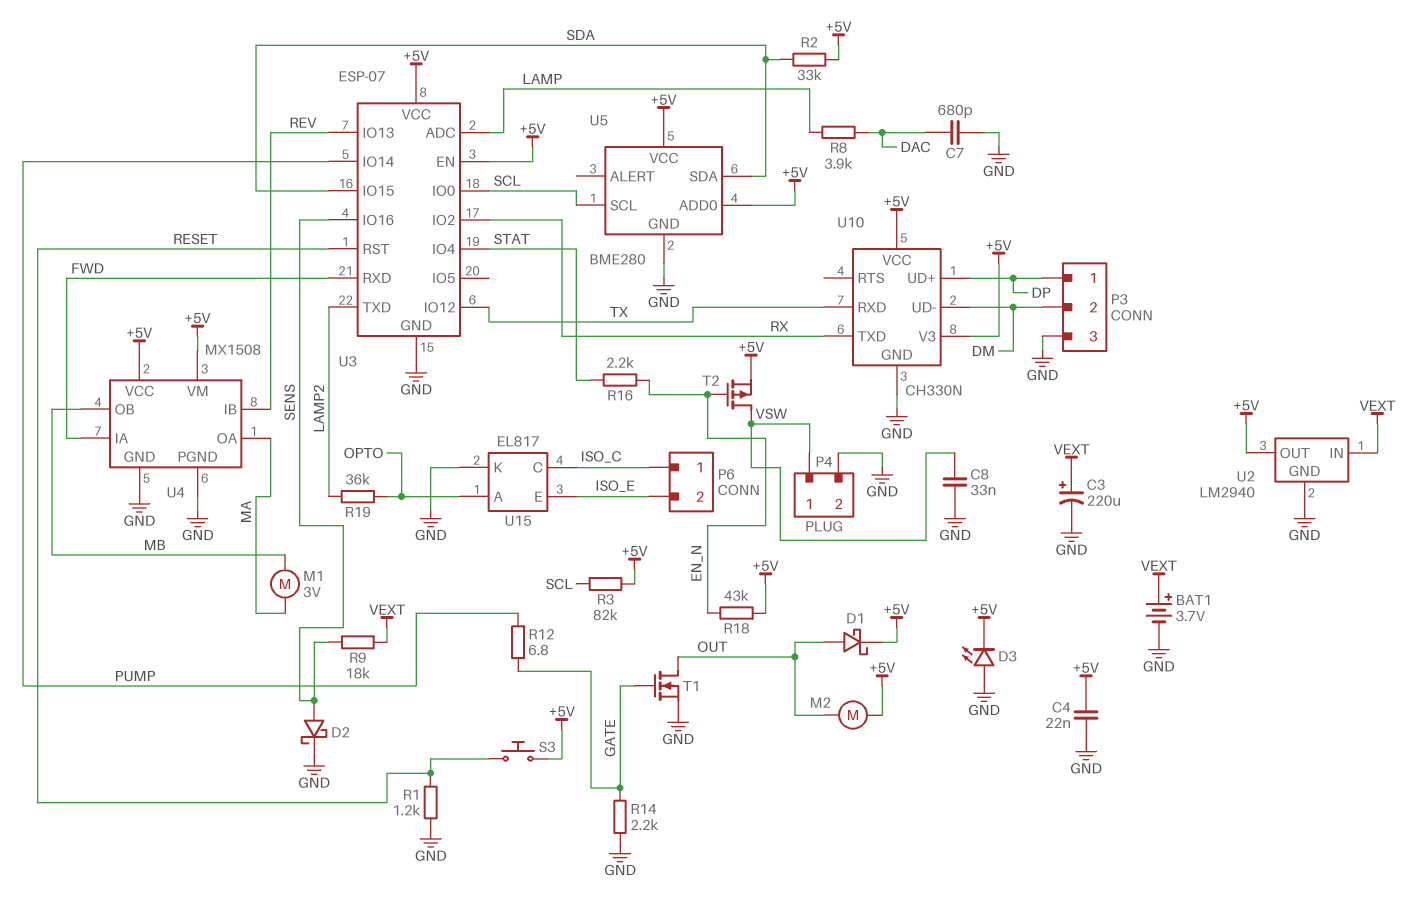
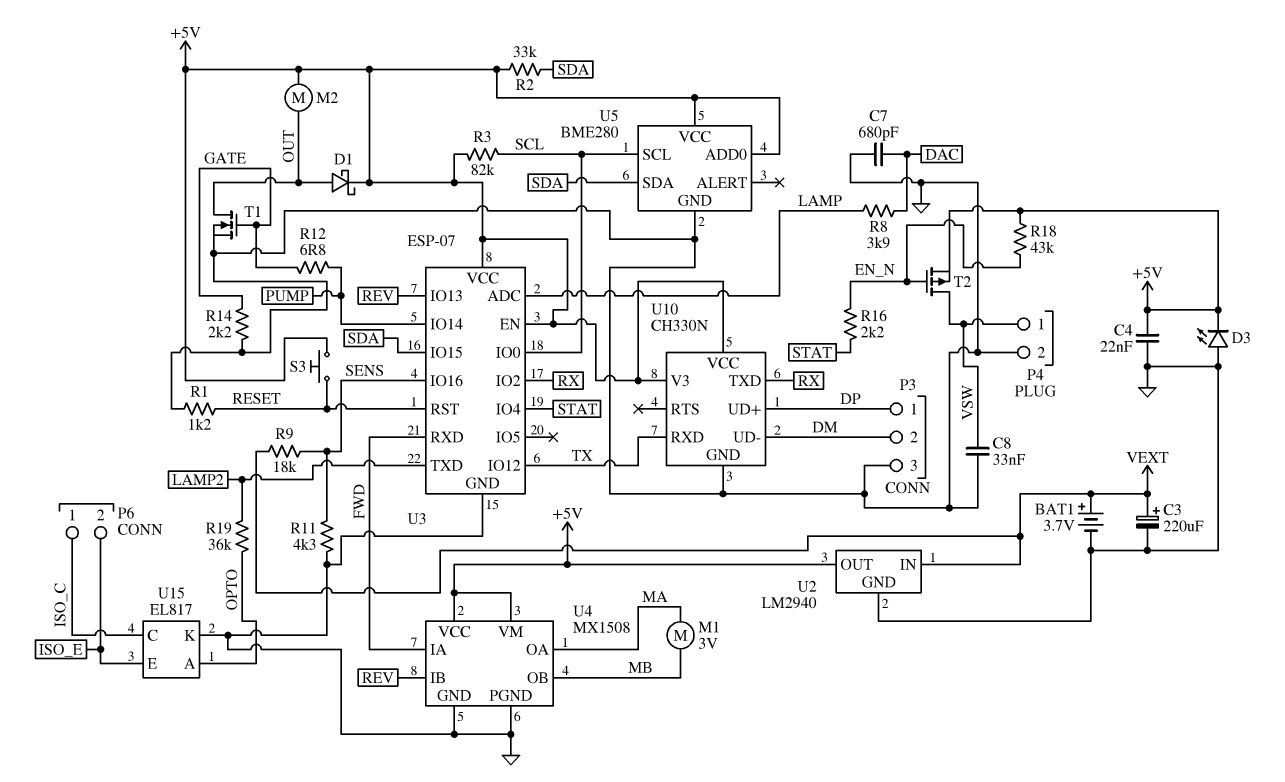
D2: schottky (A SENS, K GND) -> none
R11: none -> 4.3k (GND, SENS)

